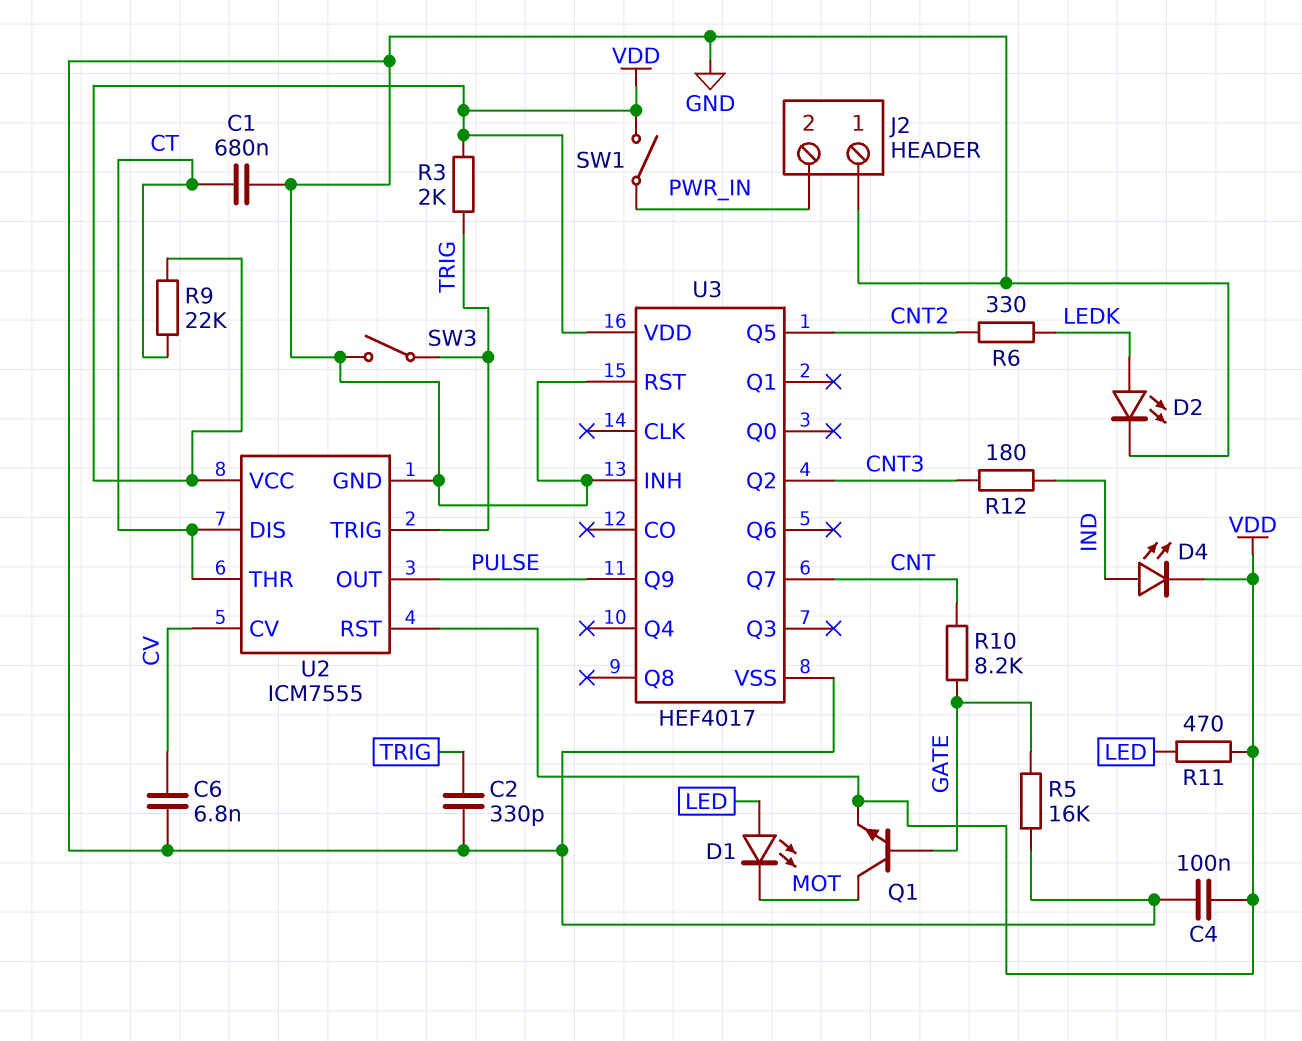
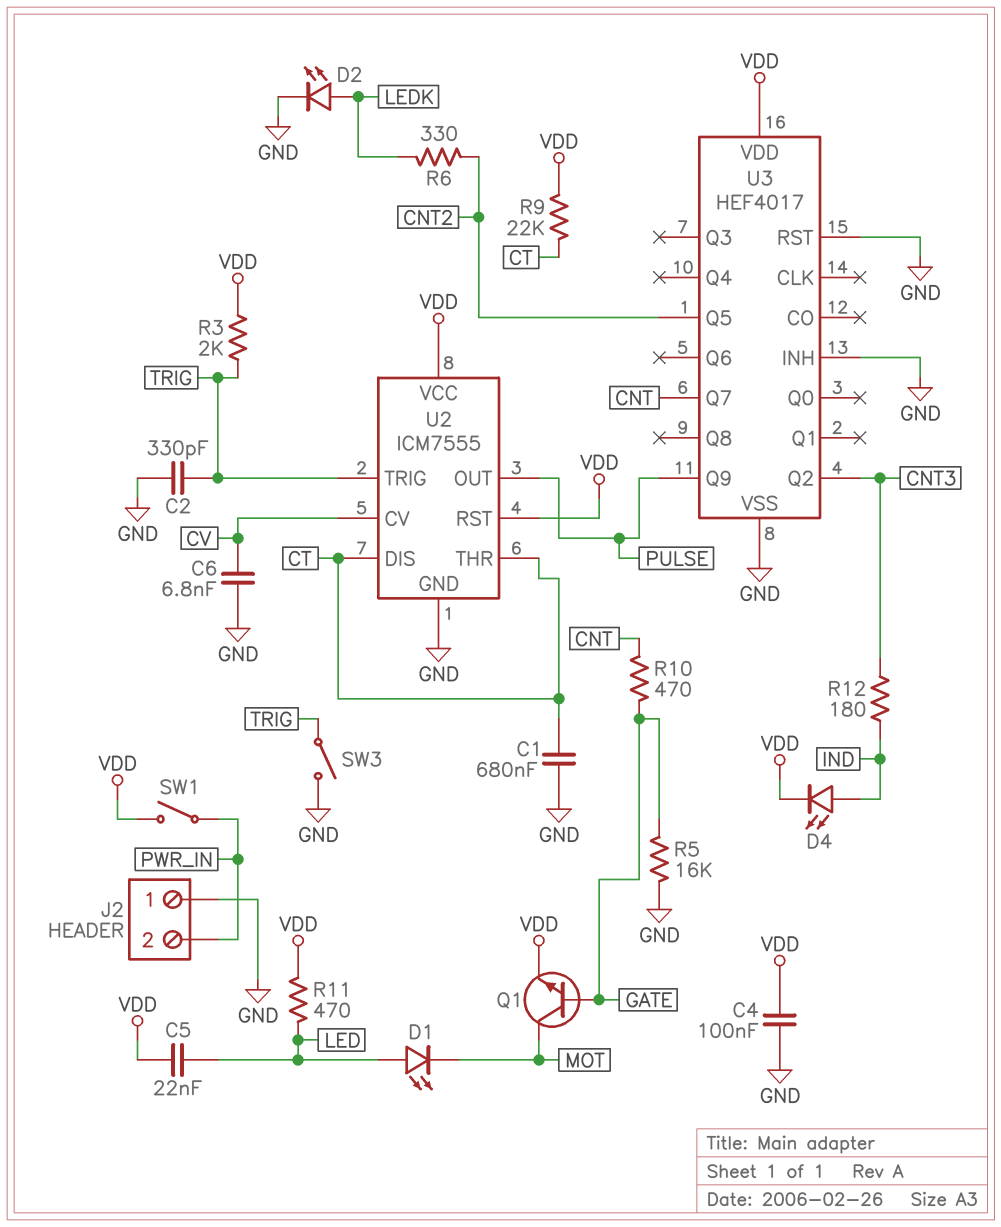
C5: none -> 22nF (LED, VDD)
R10: 8.2k (CNT, GATE) -> 470 (CNT, GATE)

